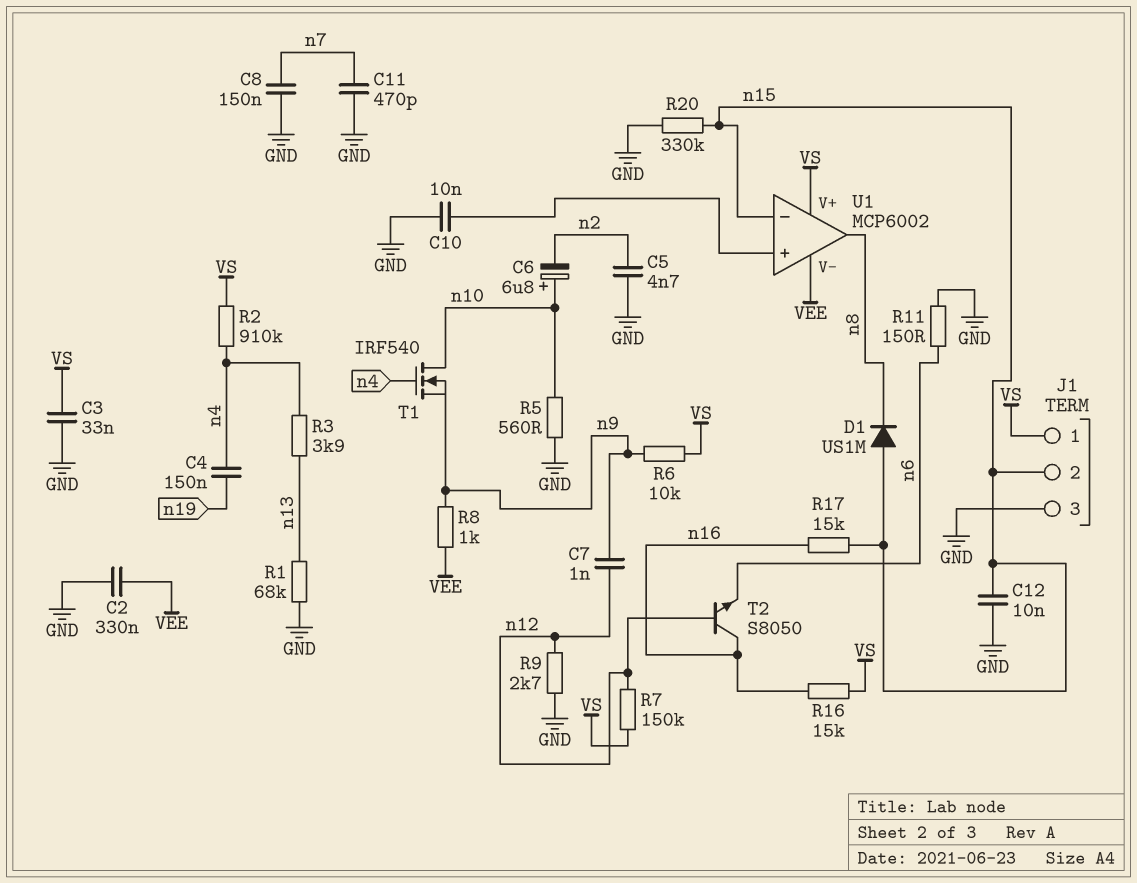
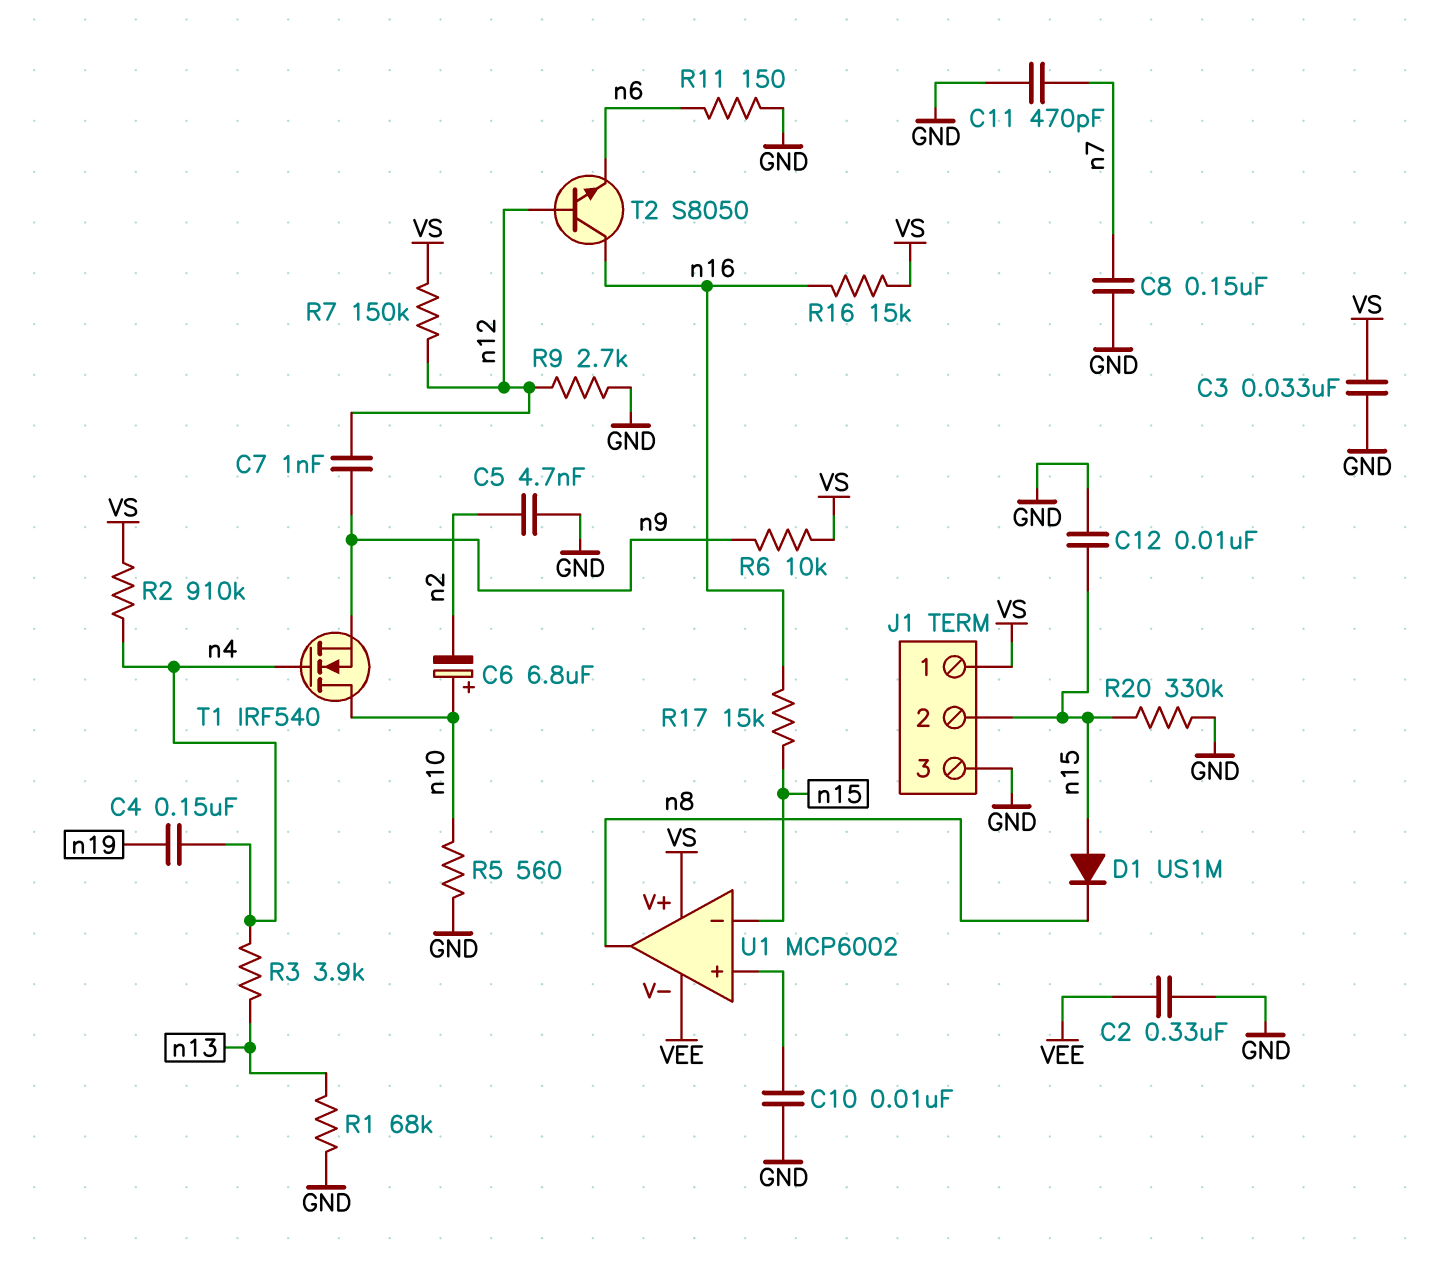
R8: 1k (VEE, n9) -> none

